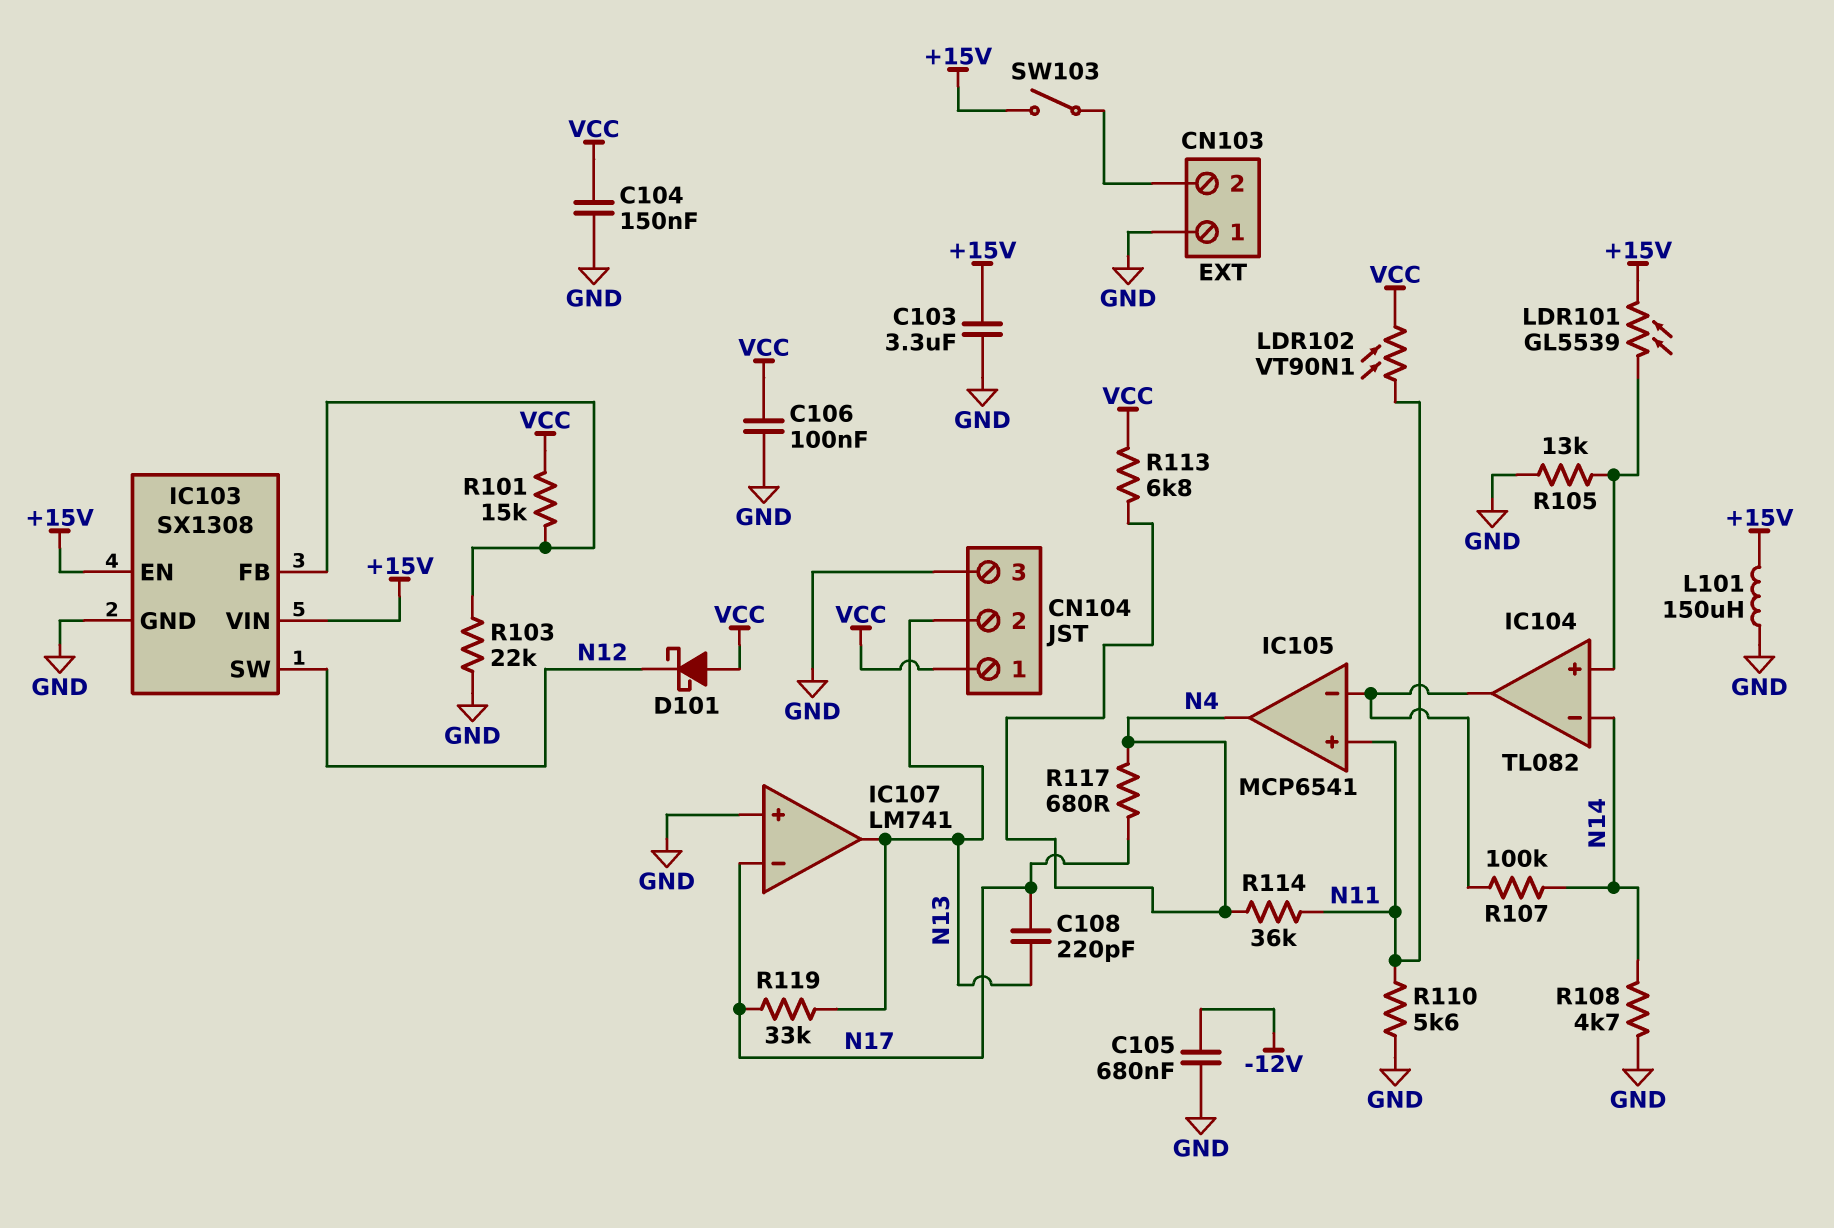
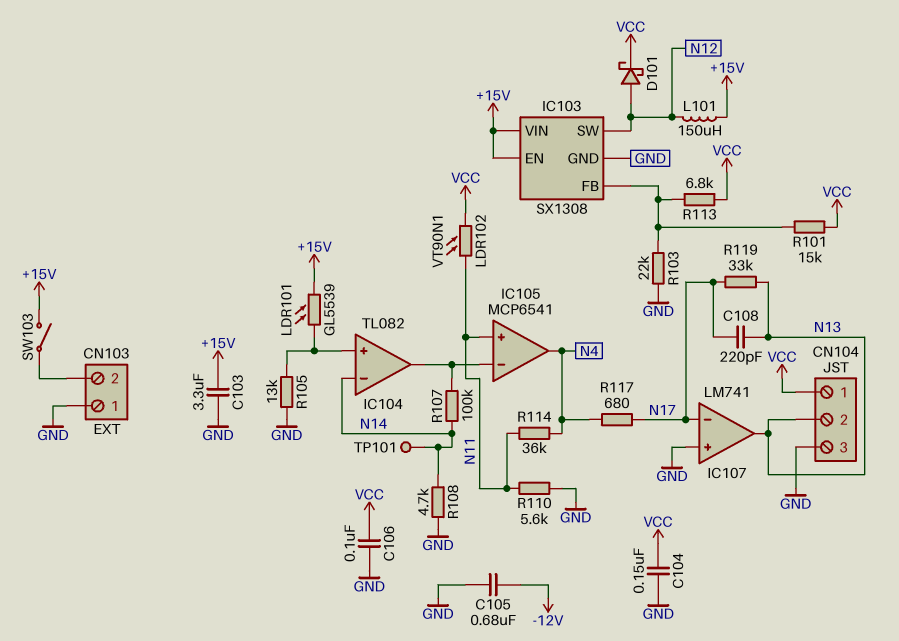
D101: schottky (A VCC, K N12) -> schottky (A N12, K VCC)
L101: 150uH (+15V, GND) -> 150uH (+15V, N12)
R113: 6.8k (N4, VCC) -> 6.8k (IC103/FB, VCC)
TP101: none -> test point (N14)

